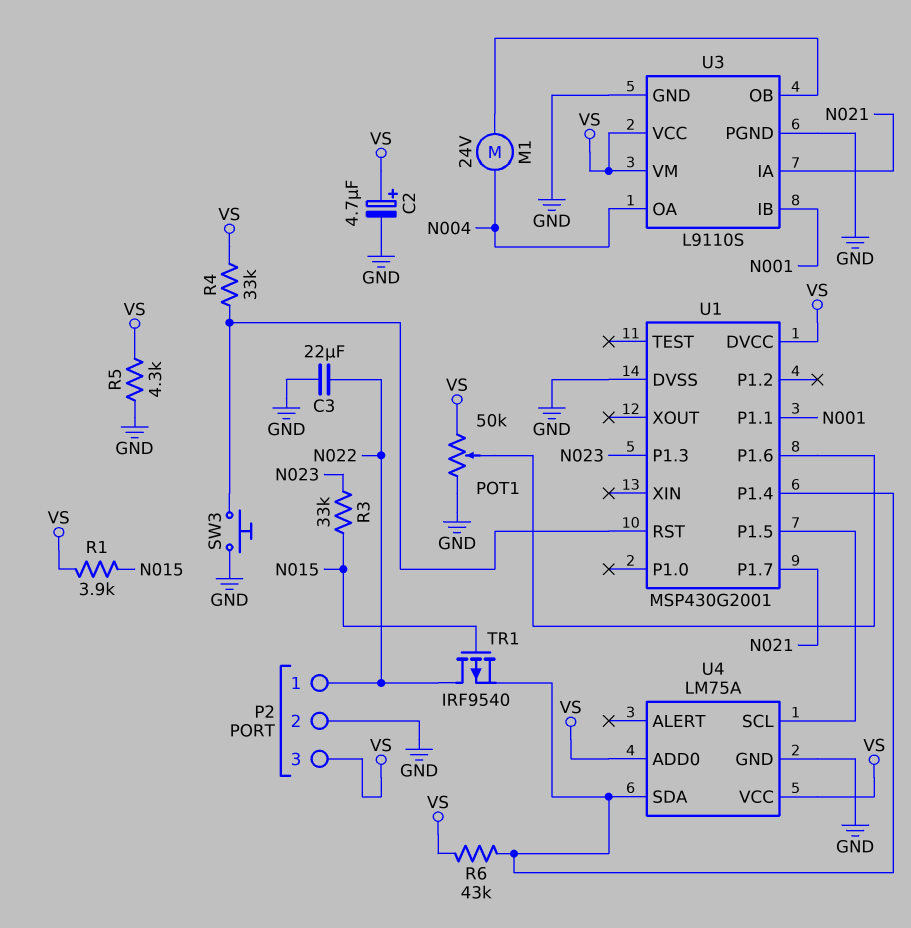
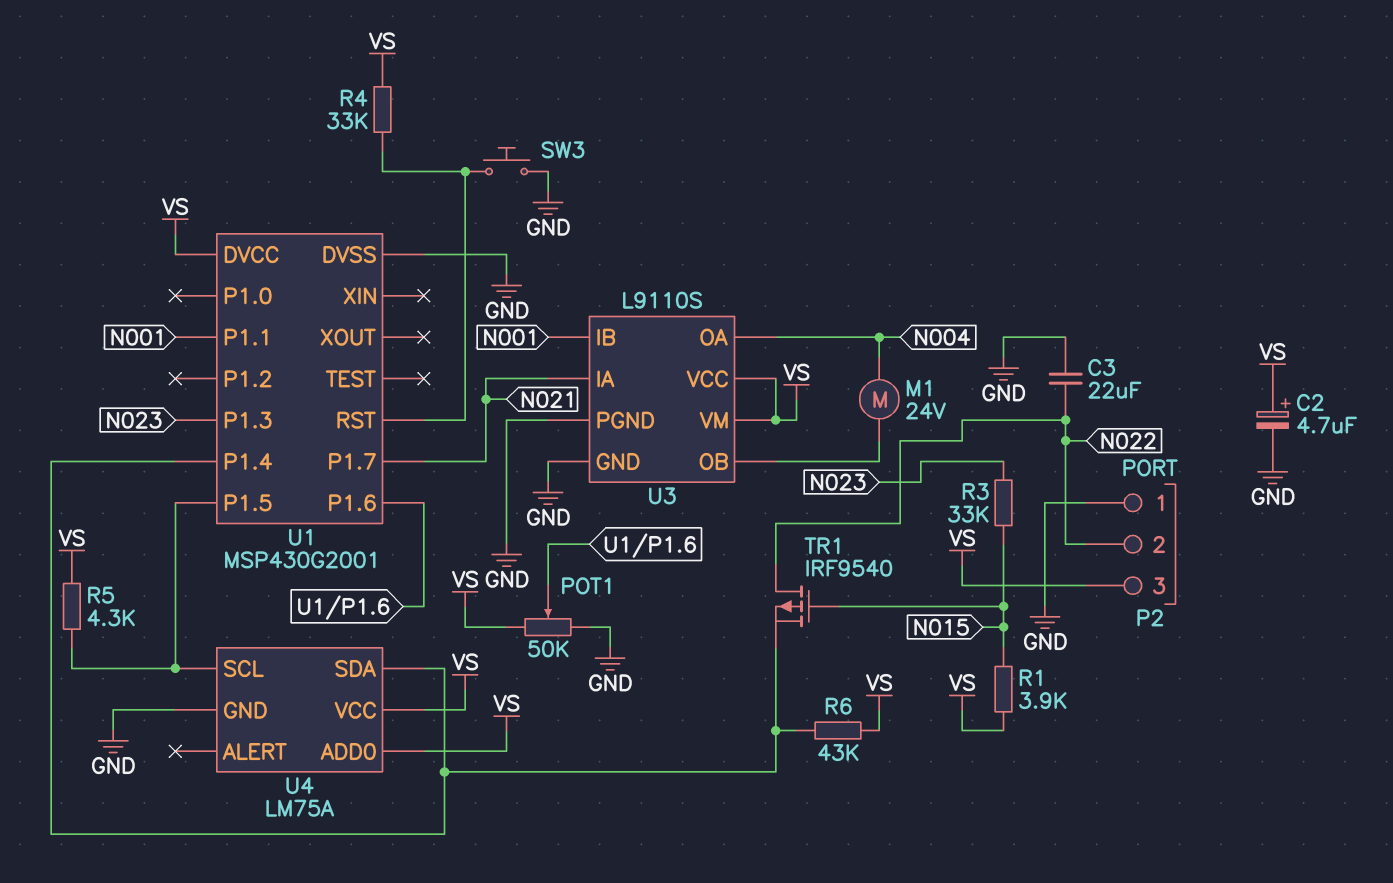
P2 pin 1: N022 -> GND
P2 pin 2: GND -> N022
R5: 4.3k (GND, VS) -> 4.3k (U1/P1.5, VS)

